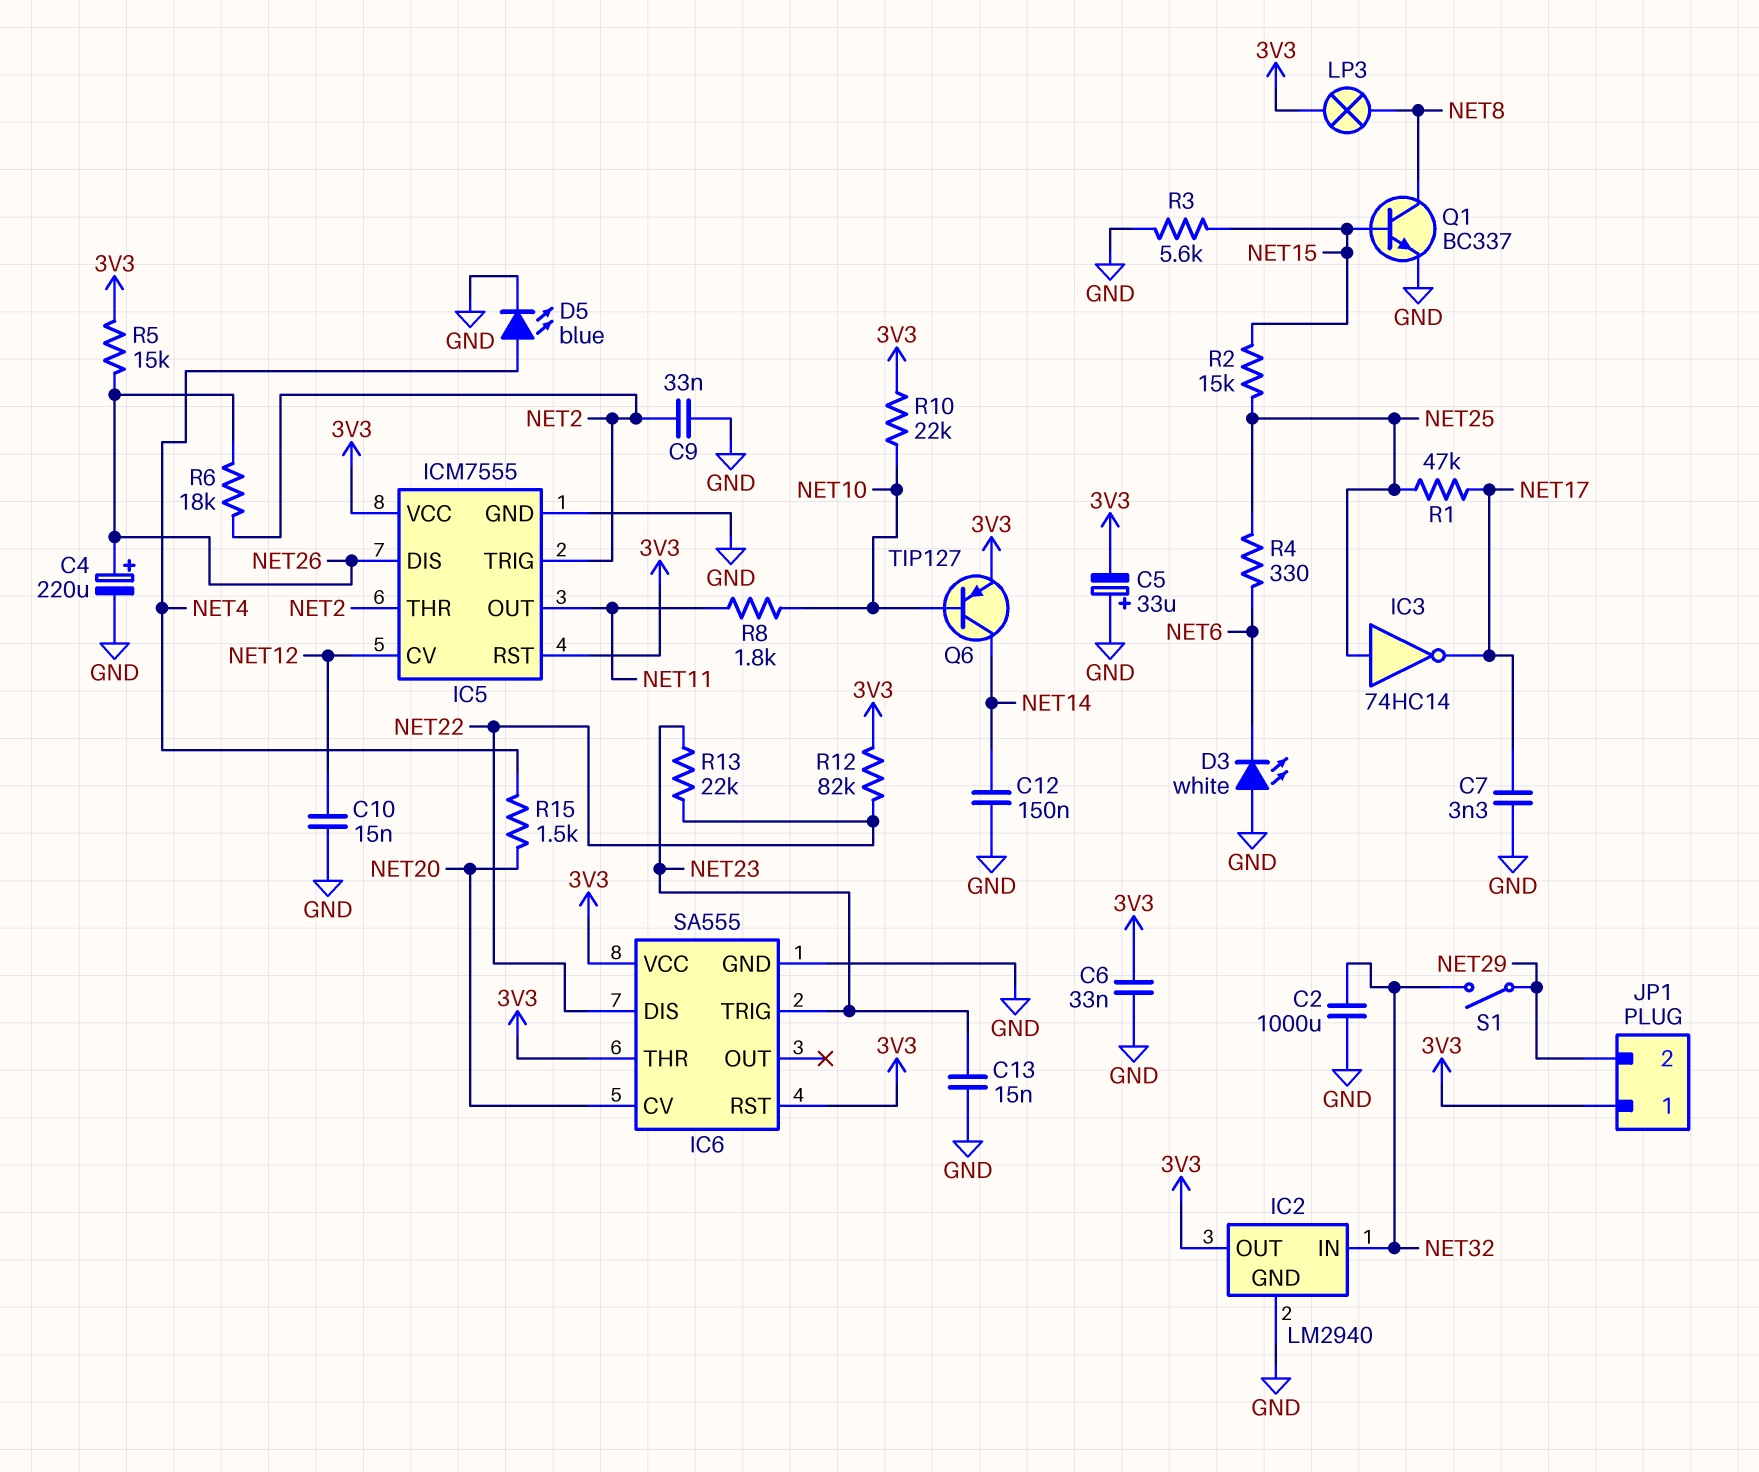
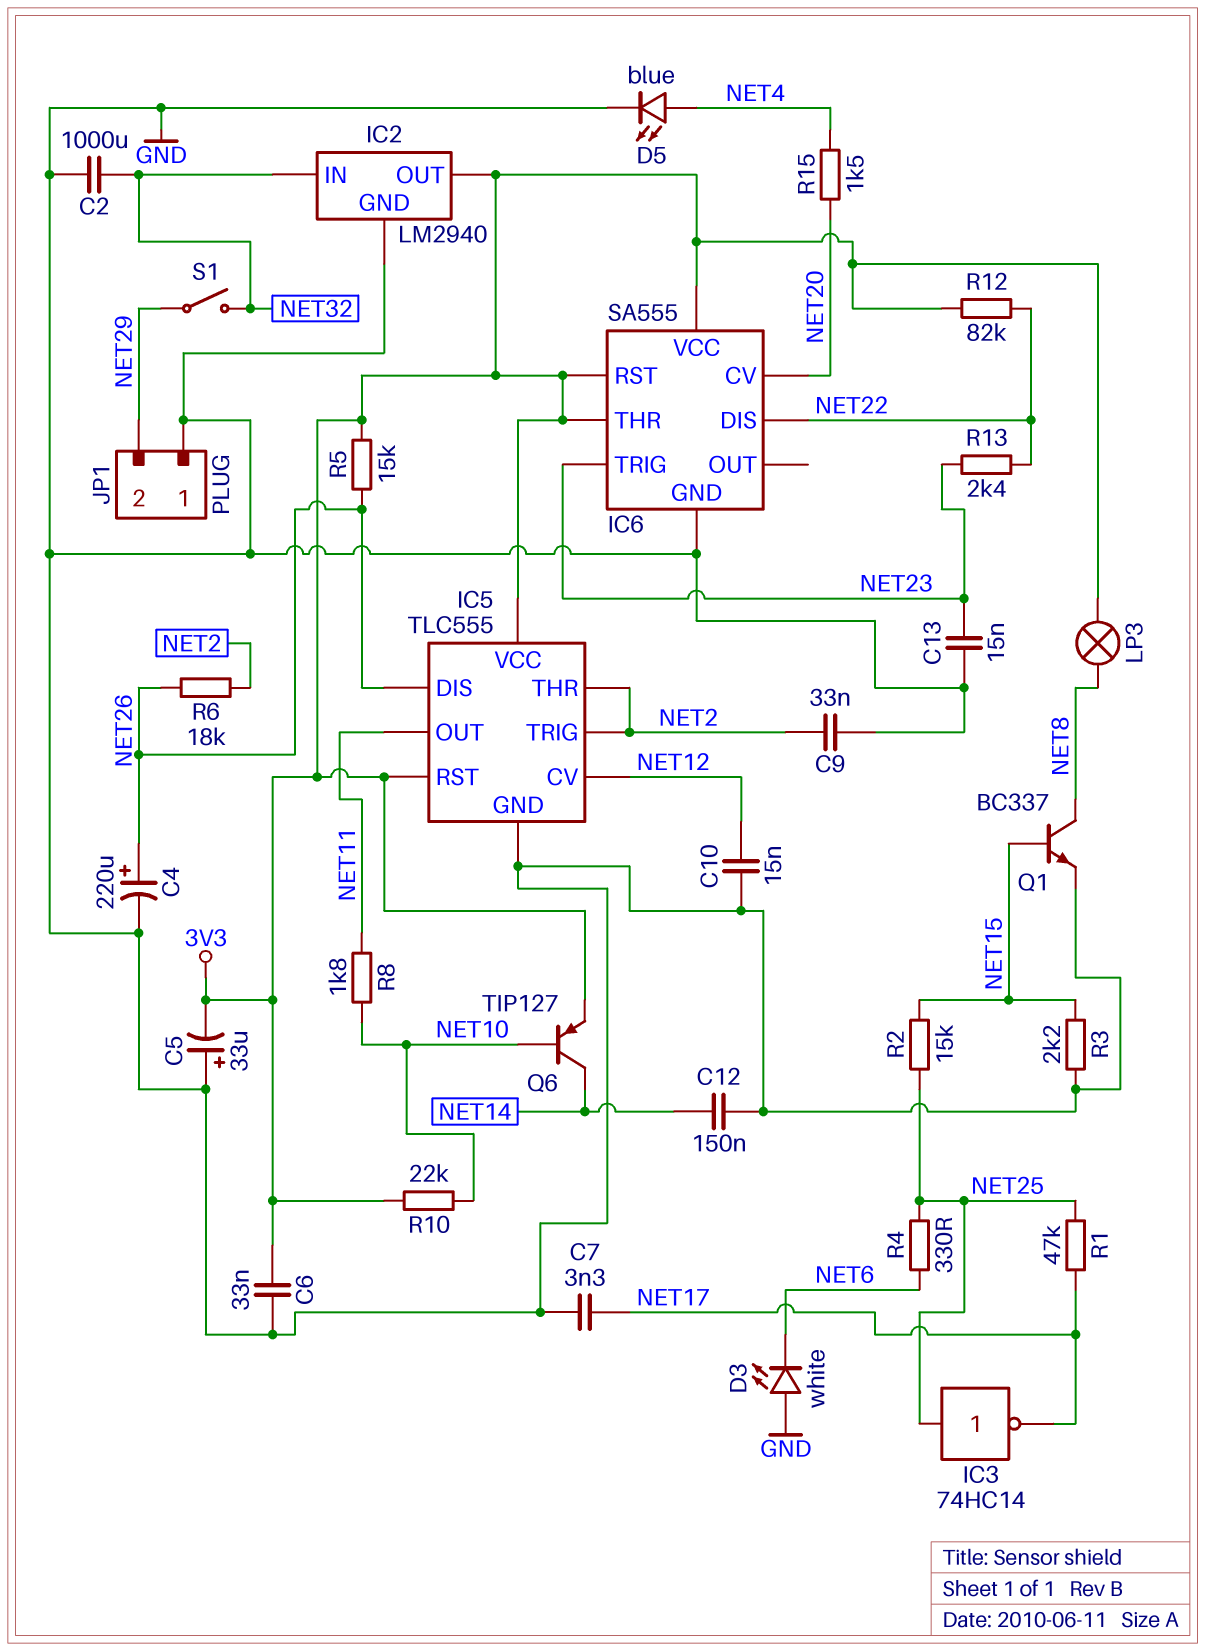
IC5: ICM7555 -> TLC555
JP1 pin 1: 3V3 -> GND
R3: 5.6k (GND, NET15) -> 2.2k (GND, NET15)
R13: 22k (NET22, NET23) -> 2.4k (NET22, NET23)

